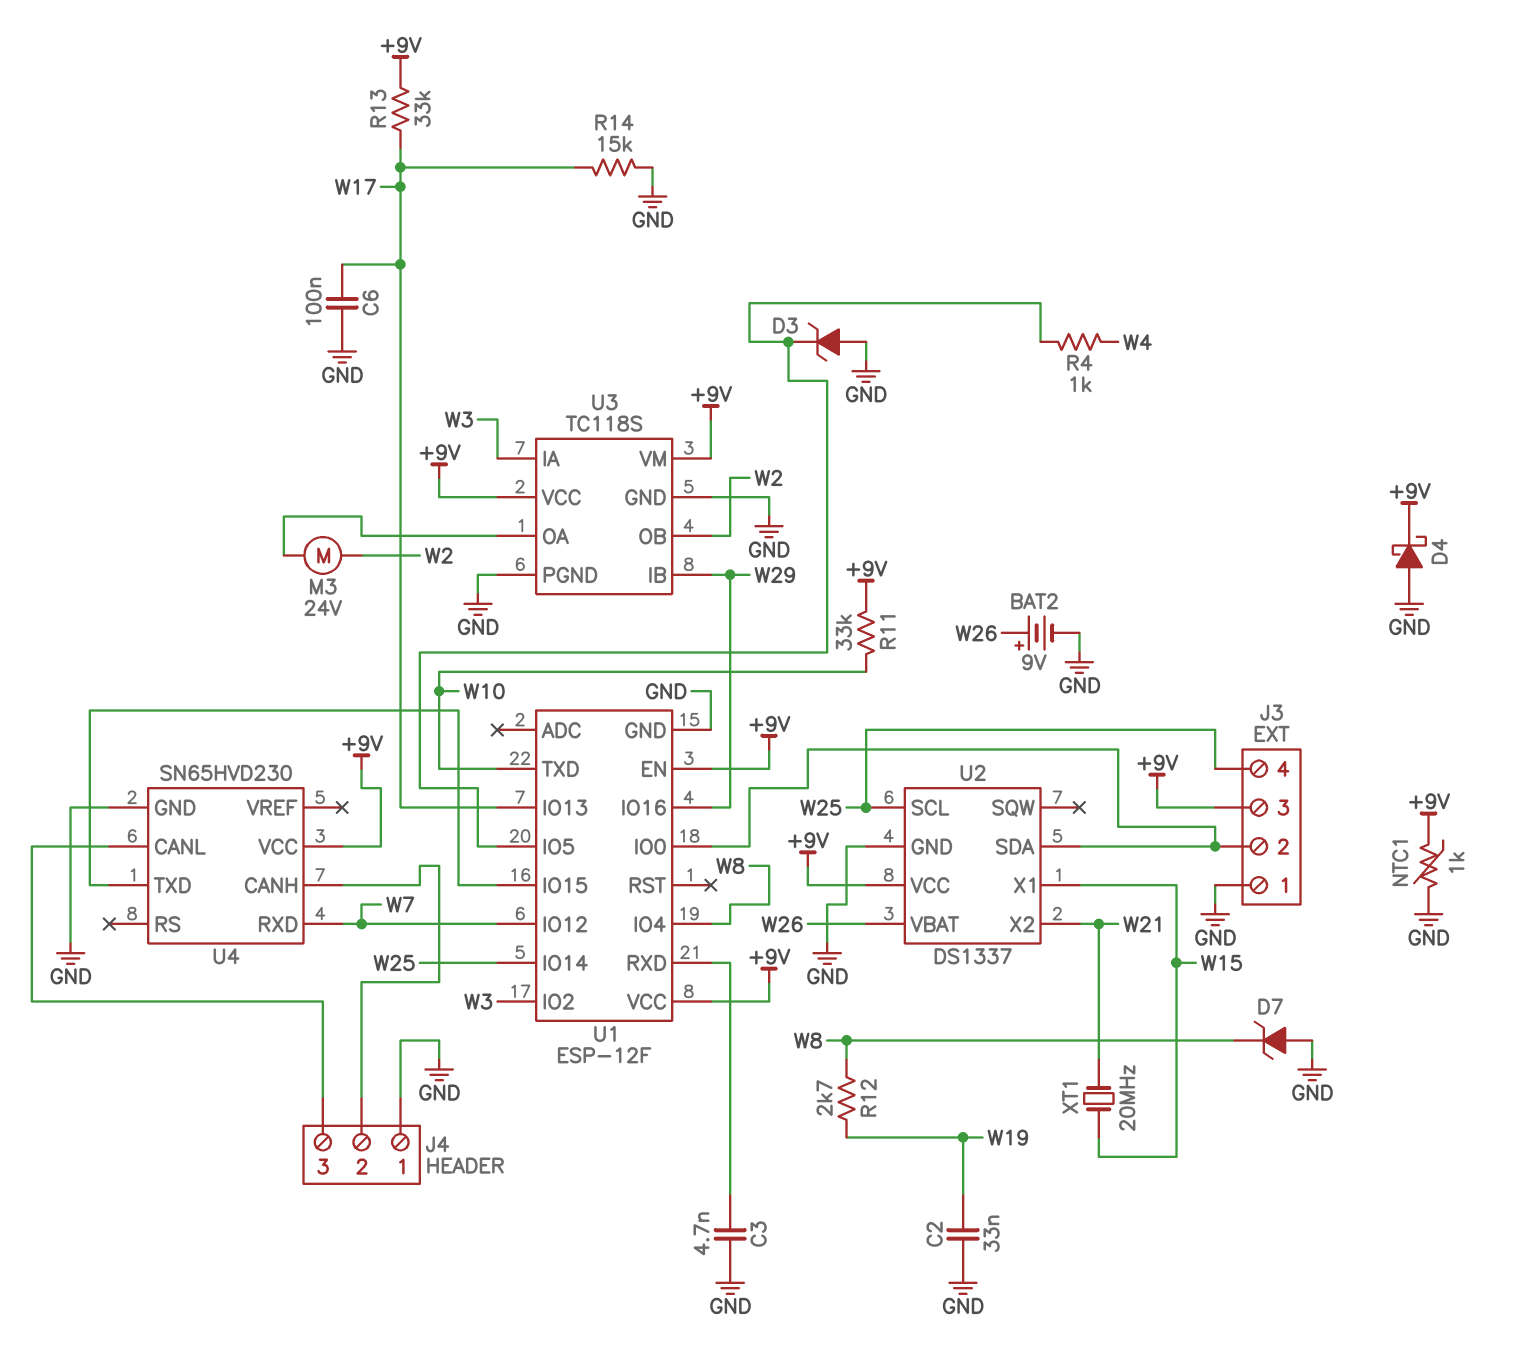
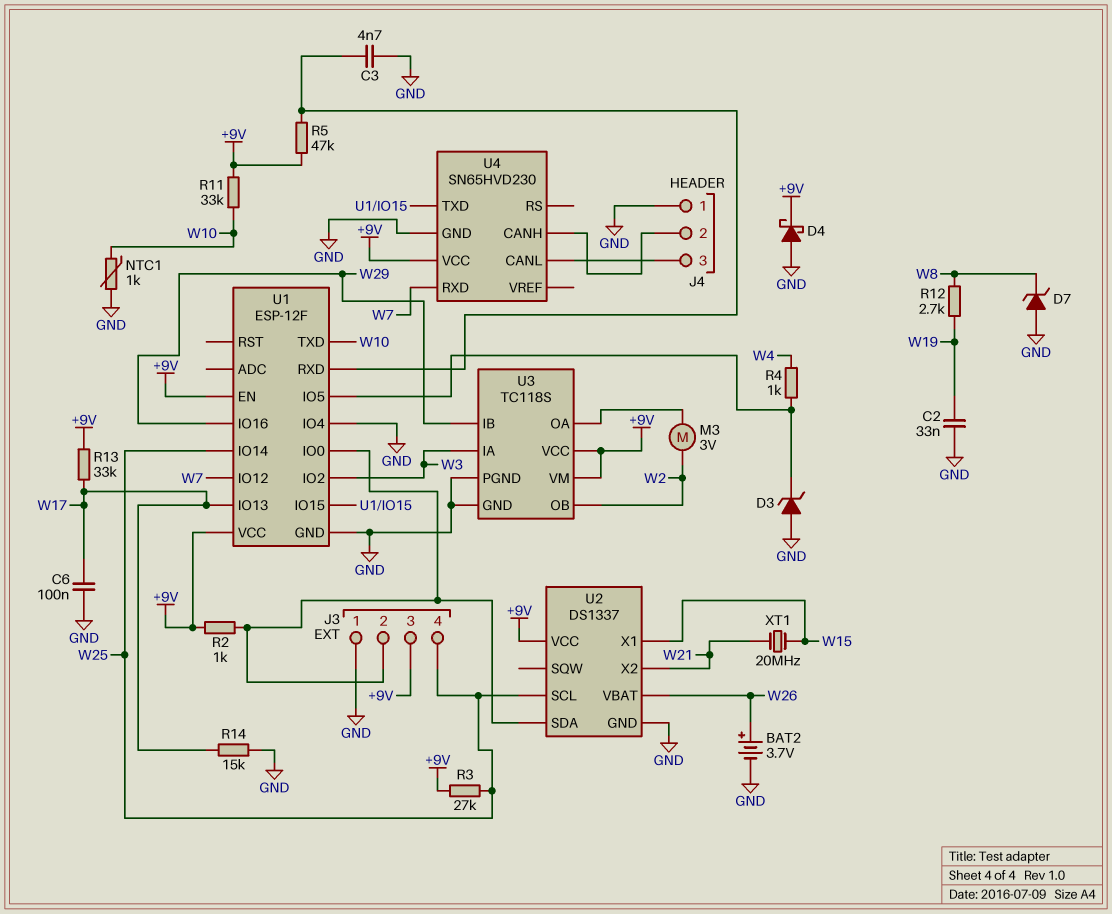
BAT2: 9V (plus W26, minus GND) -> 3.7V (plus W26, minus GND)
M3: motor 24V (U3/OA, W2) -> motor 3V (U3/OA, W2)
NTC1: 1k (+9V, GND) -> 1k (GND, W10)
R2: none -> 1k (+9V, J3/2)
R3: none -> 27k (+9V, W25)
R5: none -> 47k (+9V, U1/RXD)
U1 pin IO4: W8 -> GND

